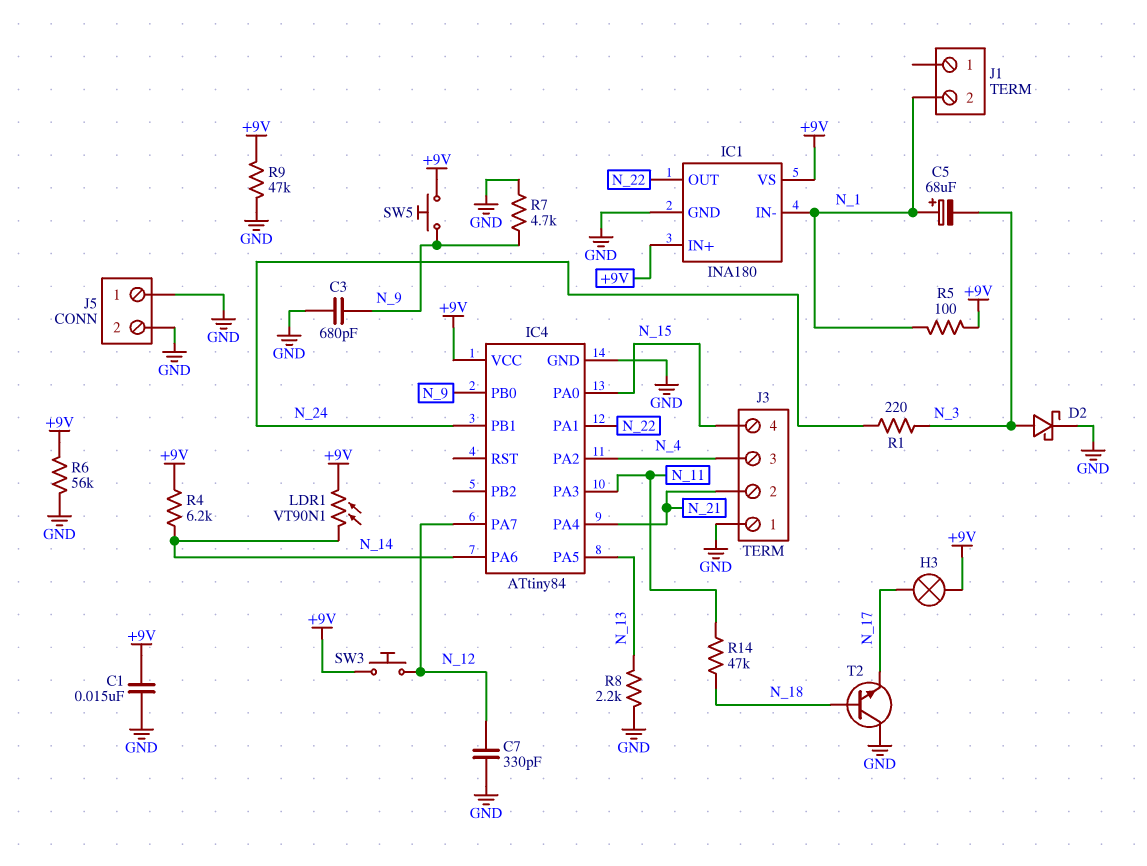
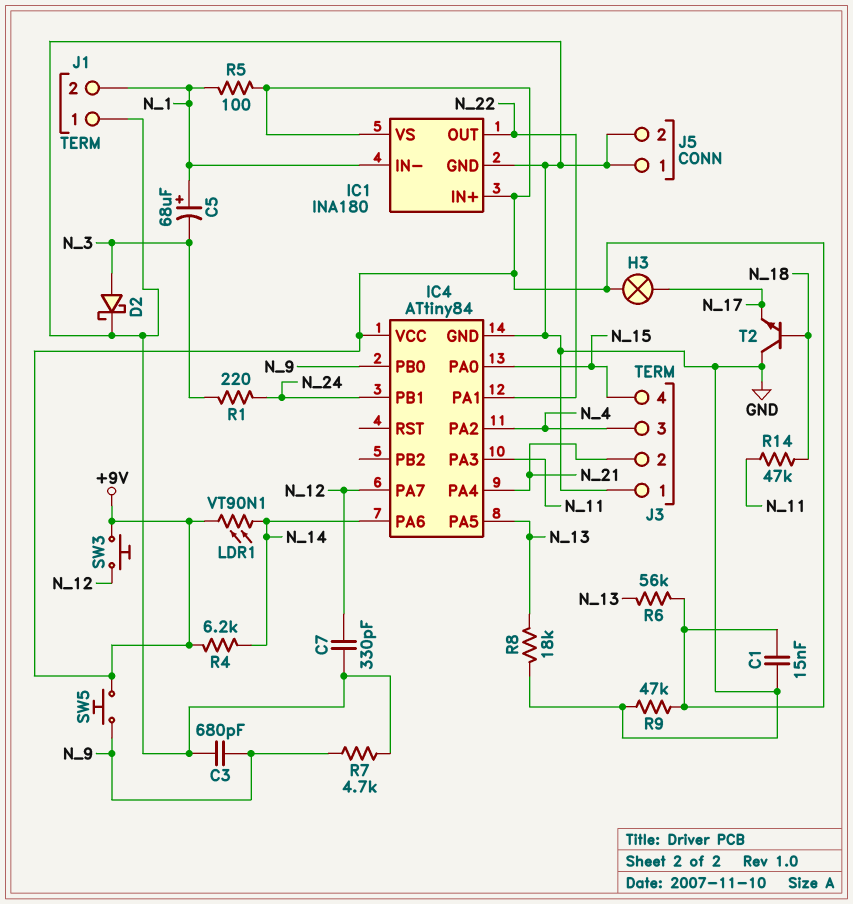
J1 pin 1: none -> GND
R6: 56k (+9V, GND) -> 56k (+9V, N_13)
R8: 2.2k (GND, N_13) -> 18k (GND, N_13)

